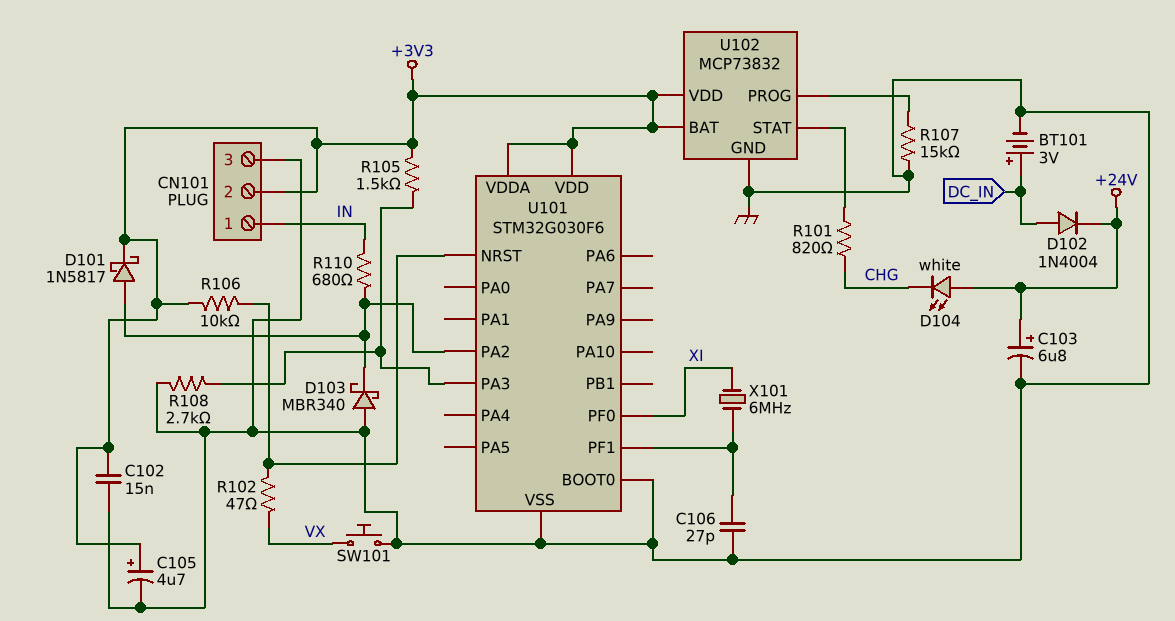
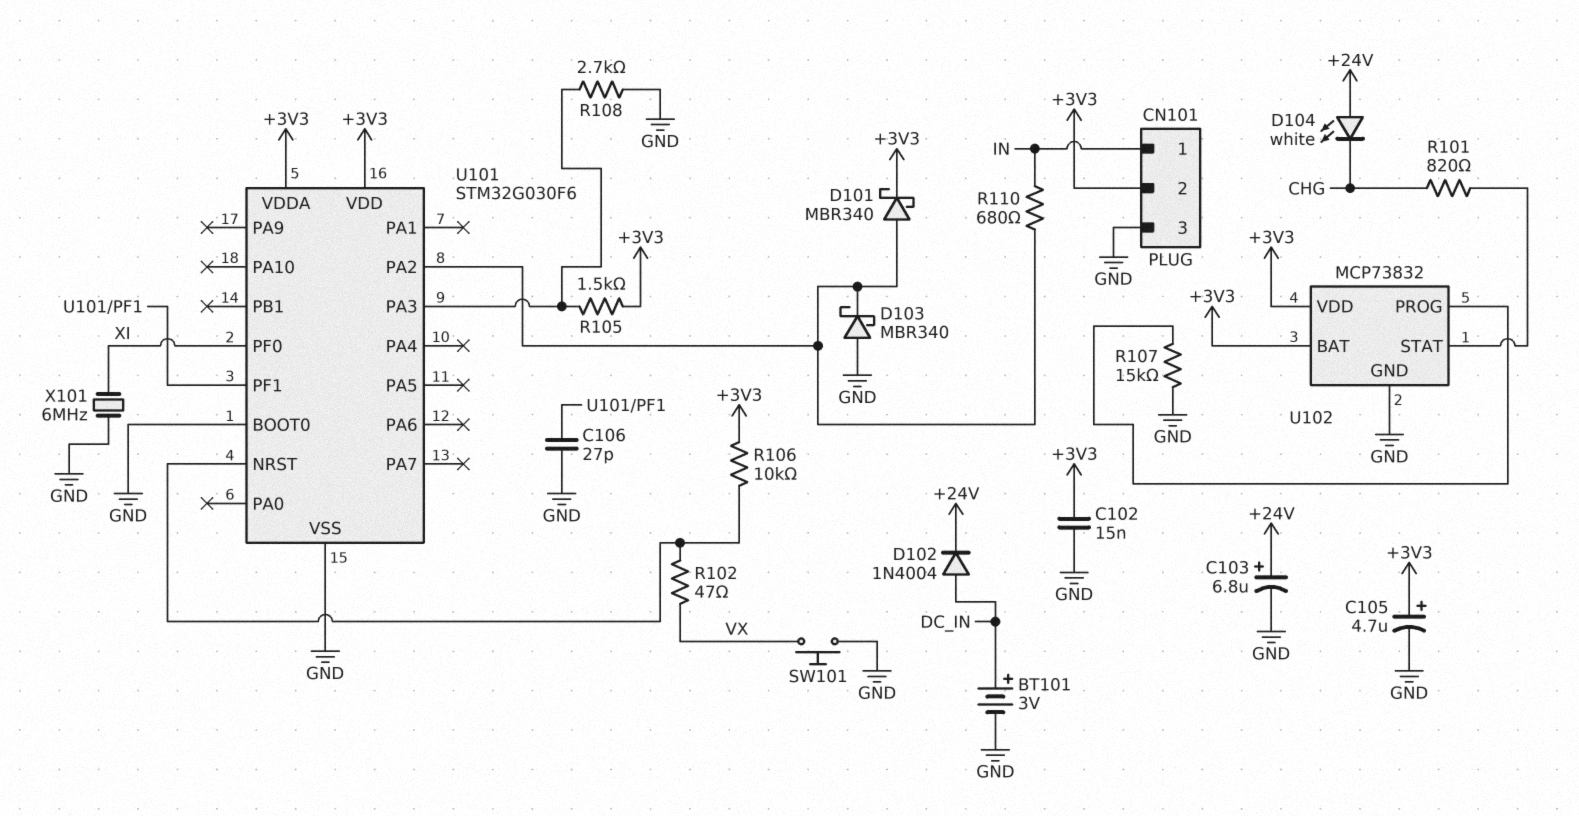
D101: schottky 1N5817 (A U101/PA2, K +3V3) -> schottky MBR340 (A U101/PA2, K +3V3)
X101: 6MHz (U101/PF1, XI) -> 6MHz (GND, XI)

